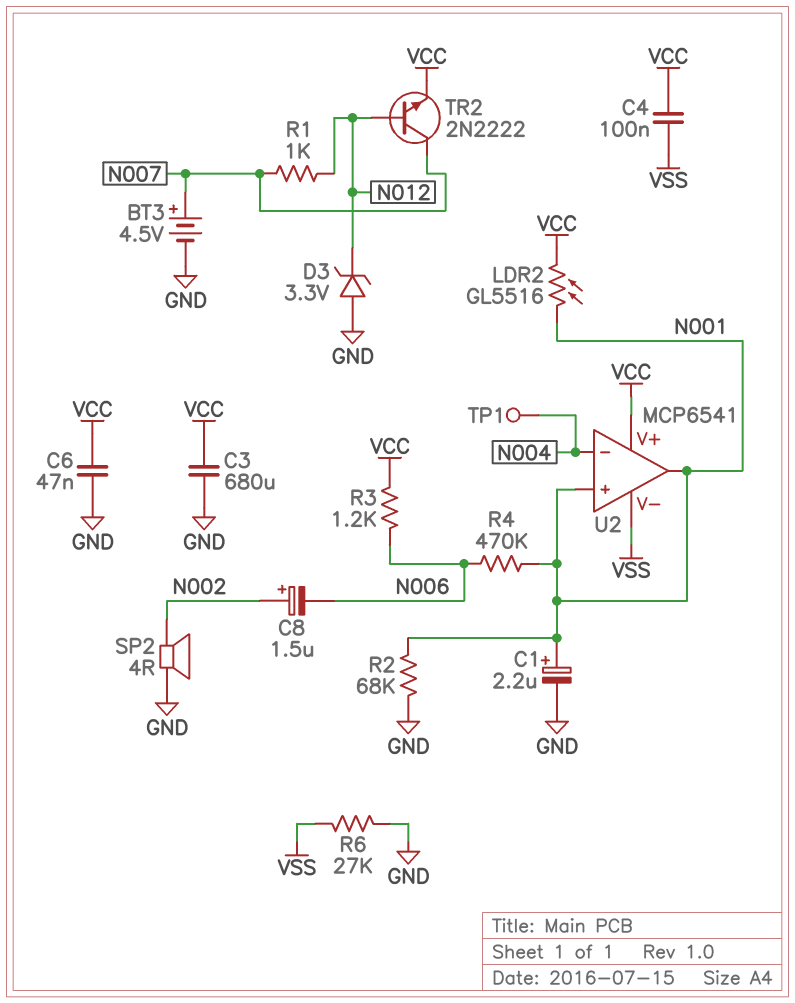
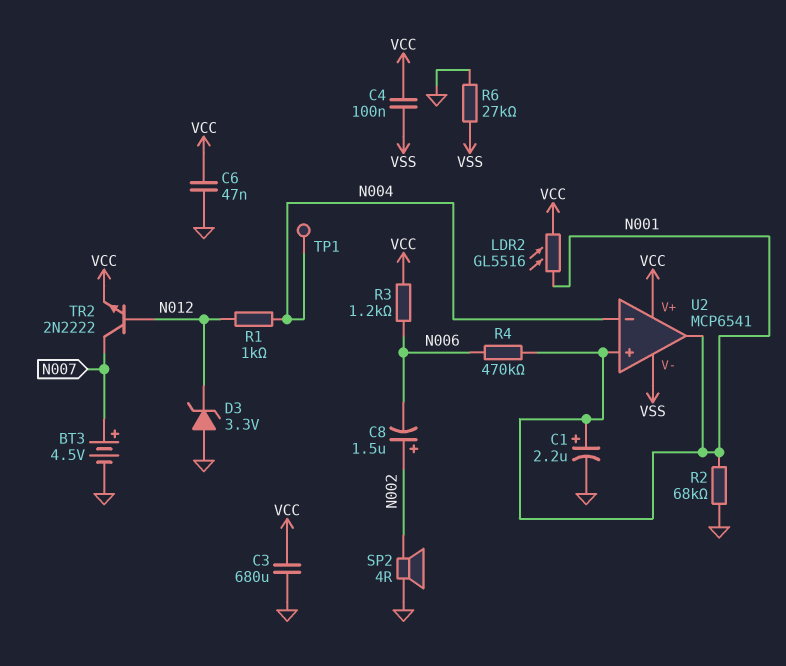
R1: 1k (N007, N012) -> 1k (N004, N012)

